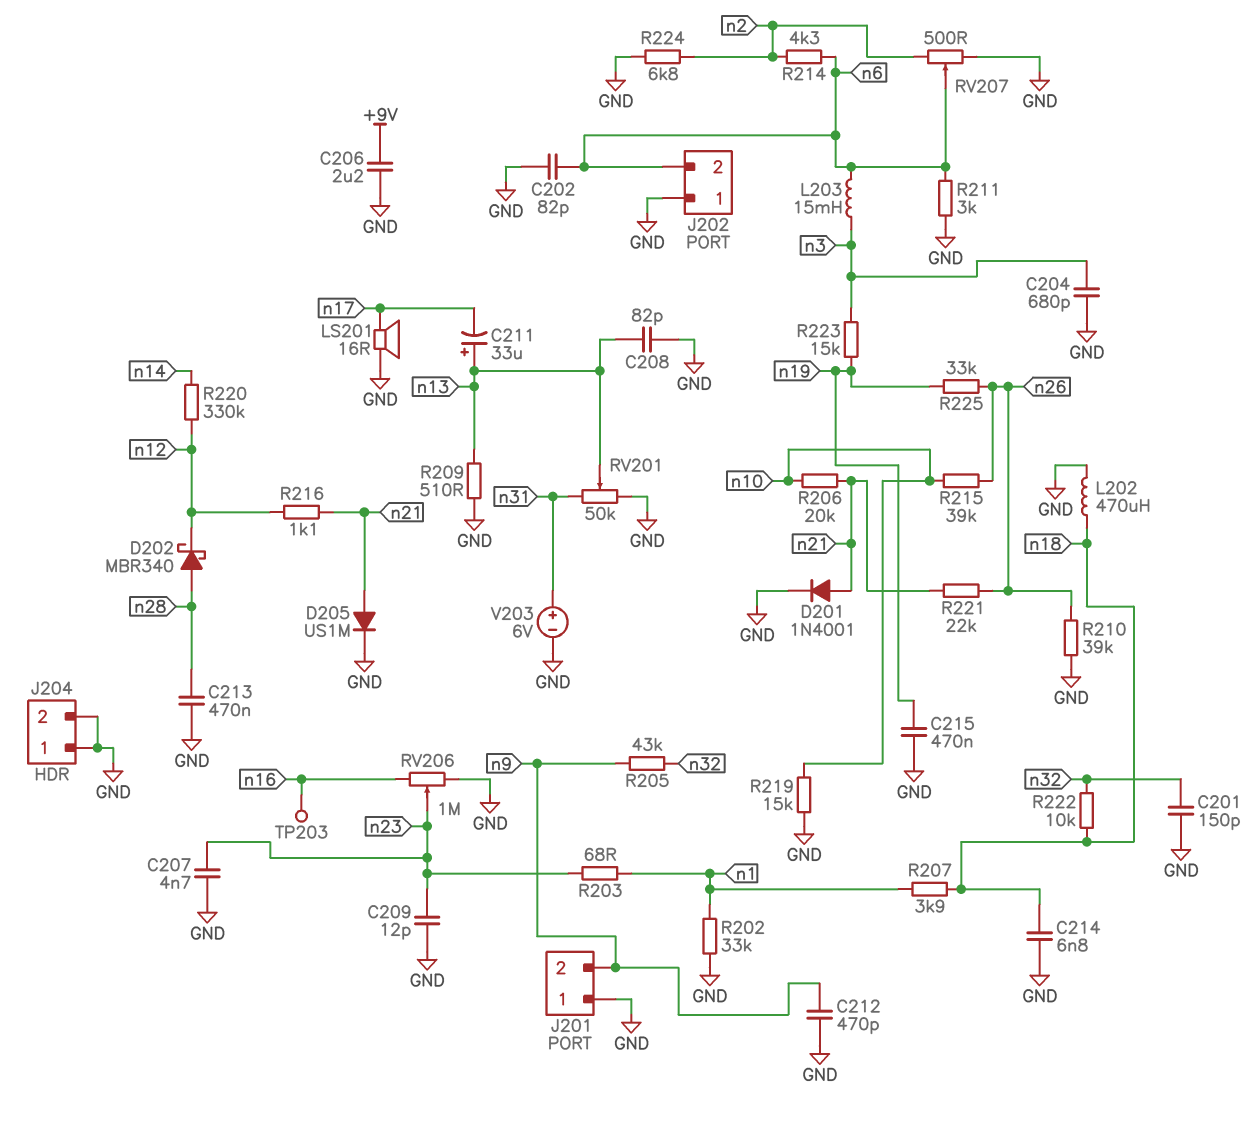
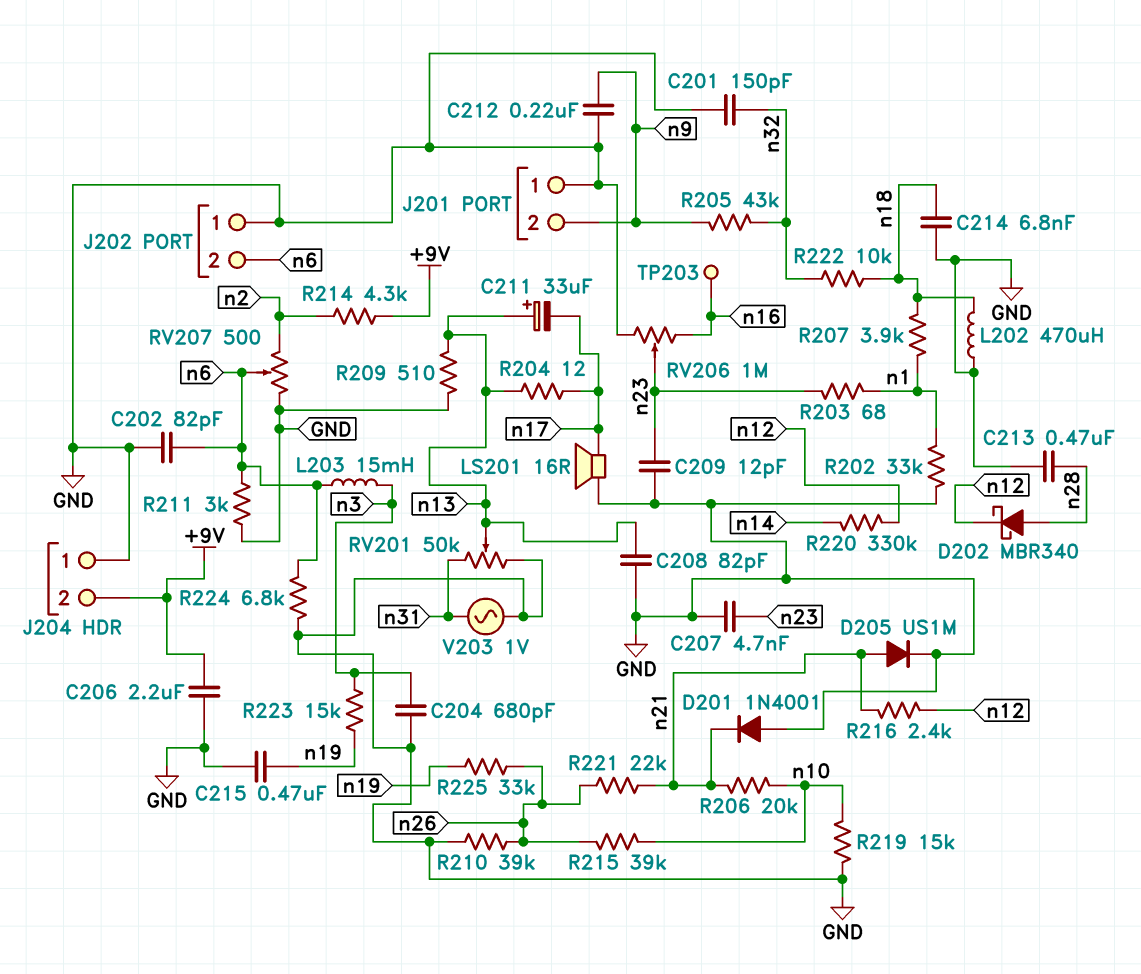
C212: 470pF (GND, n9) -> 220nF (GND, n9)
D201: diode 1N4001 (A n21, K GND) -> diode 1N4001 (A GND, K n21)
J204 pin 2: GND -> +9V
R204: none -> 12 (n13, n17)
R214: 4.3k (n2, n6) -> 4.3k (+9V, n2)
R216: 1.1k (n12, n21) -> 2.4k (n12, n21)
R224: 6.8k (GND, n2) -> 6.8k (GND, n6)
V203: 6V (plus n31, minus GND) -> AC 1V (GND, n31)

